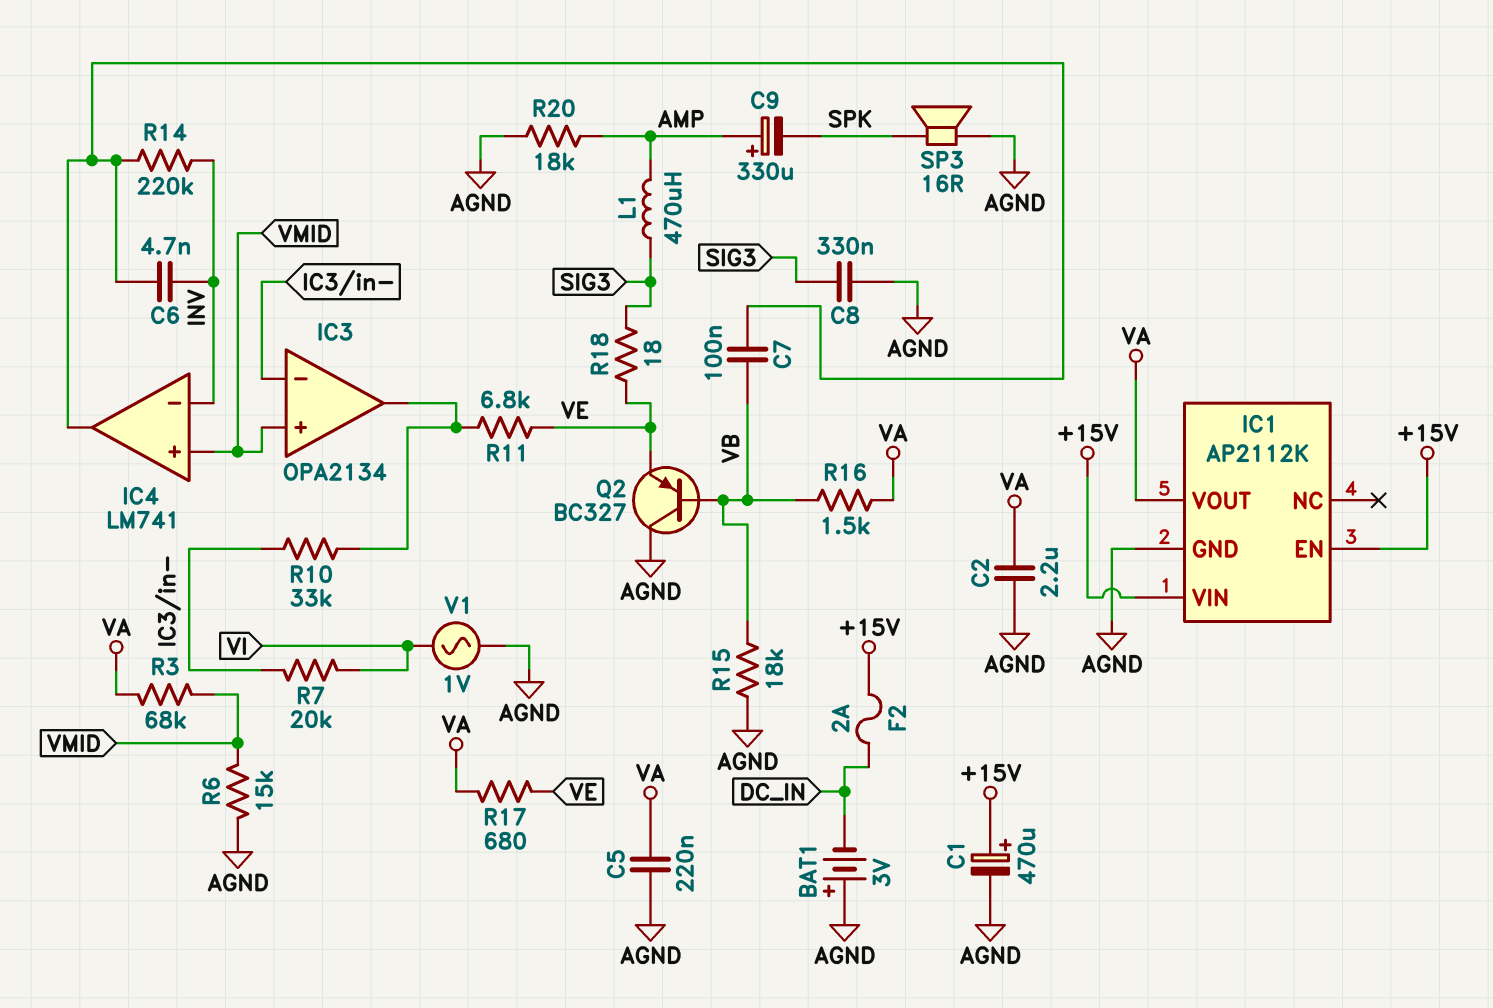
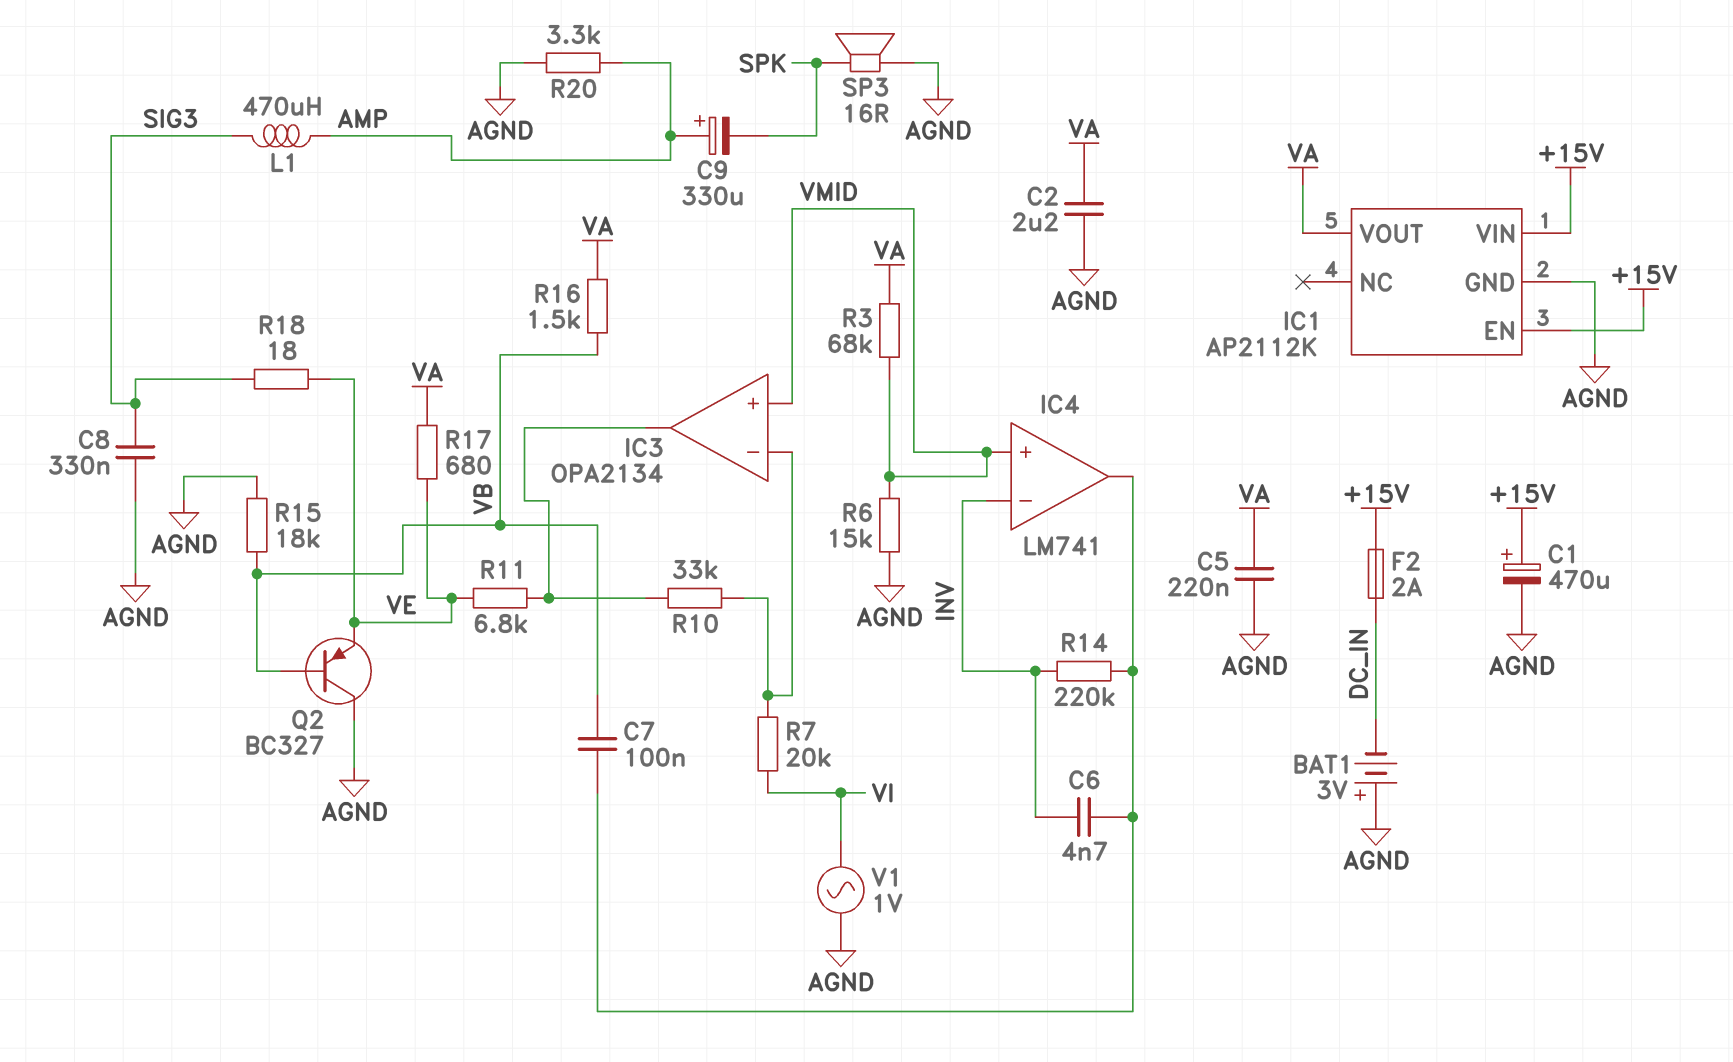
R20: 18k (AGND, AMP) -> 3.3k (AGND, AMP)

